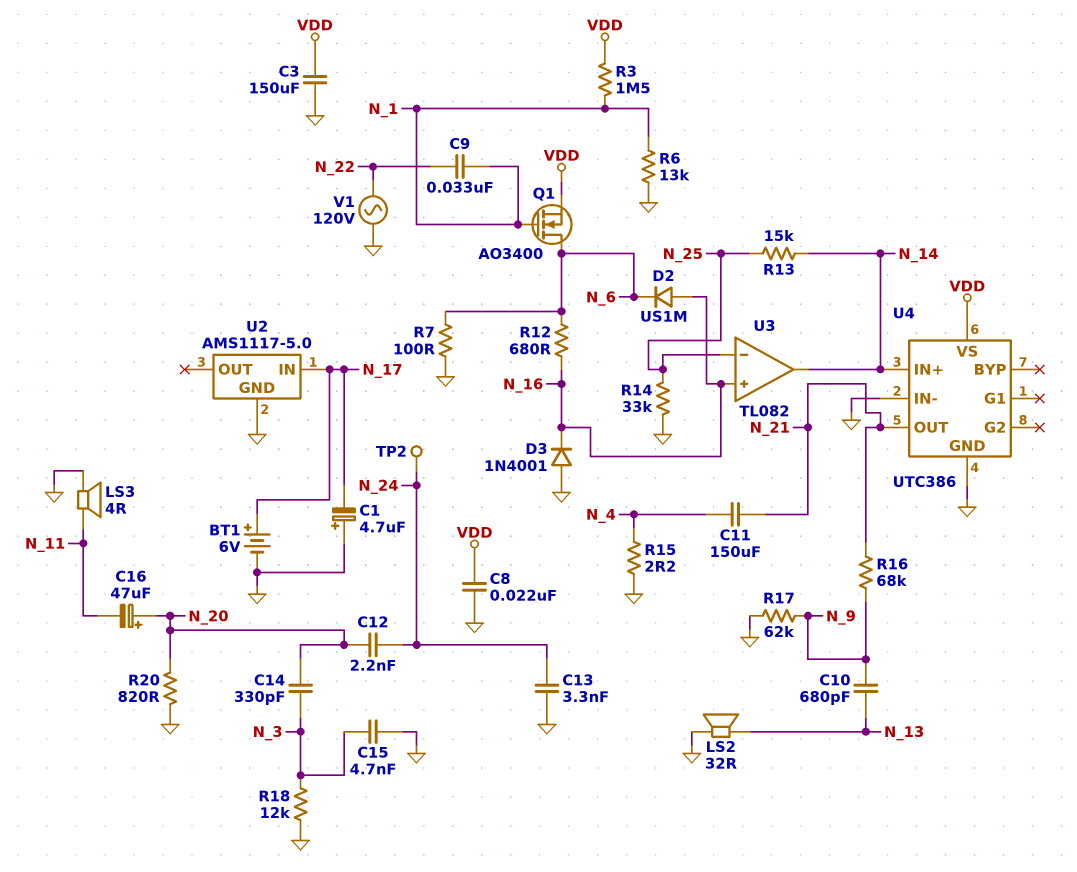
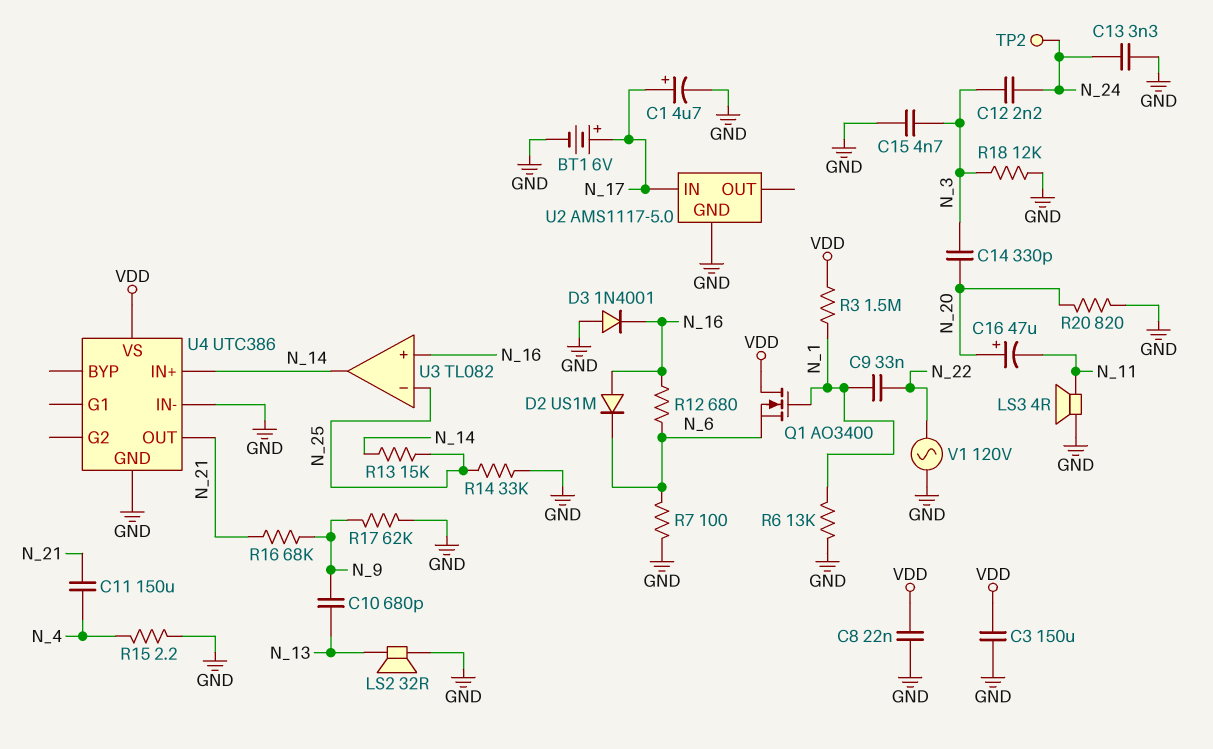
C1: 4.7uF (plus GND, minus N_17) -> 4.7uF (plus N_17, minus GND)
C12: 2.2nF (N_20, N_24) -> 2.2nF (N_3, N_24)
Q1: NMOS AO3400 (G N_1, D N_6, S VDD) -> NMOS AO3400 (G N_1, D VDD, S N_6)

